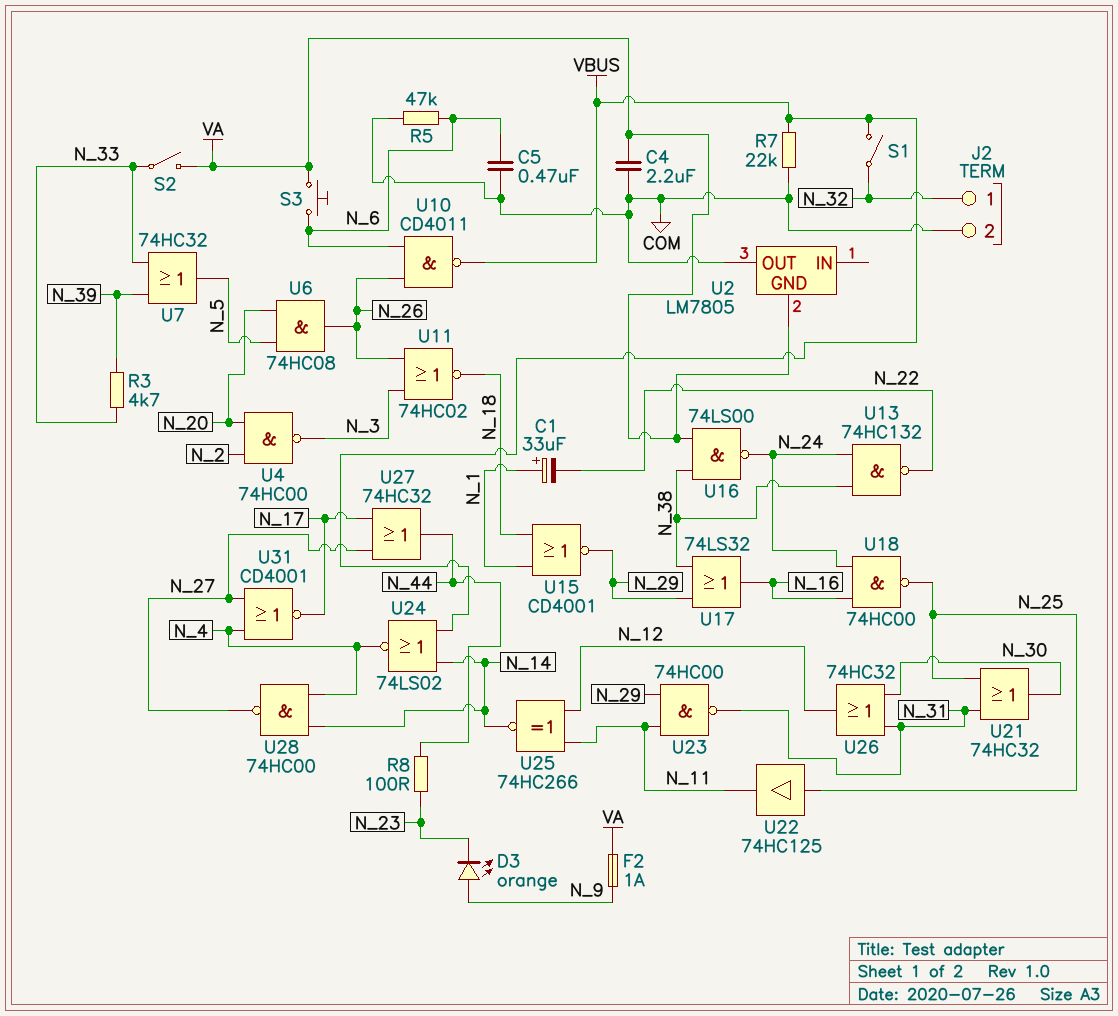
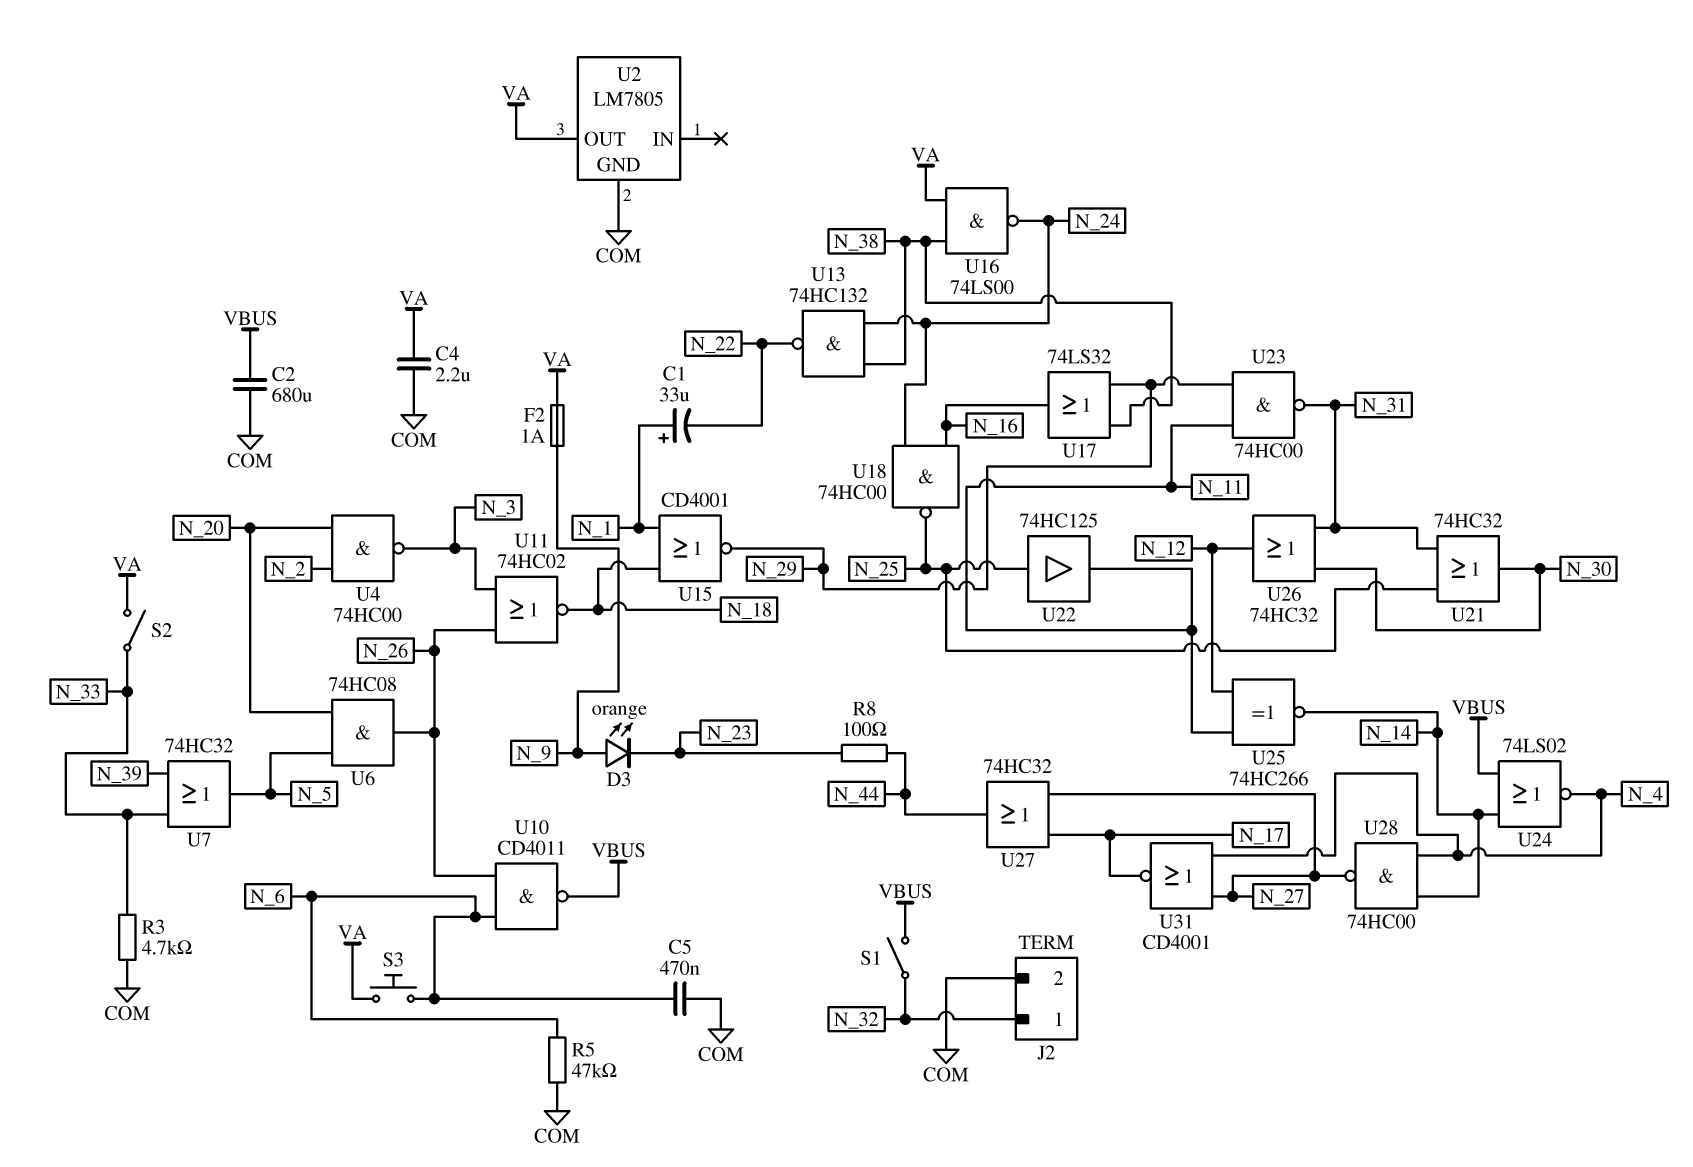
C2: none -> 680uF (COM, VBUS)
R3: 4.7k (N_33, N_39) -> 4.7k (COM, N_33)
R7: 22k (COM, VBUS) -> none
U2 pin GND: VA -> COM
U2 pin OUT: COM -> VA

